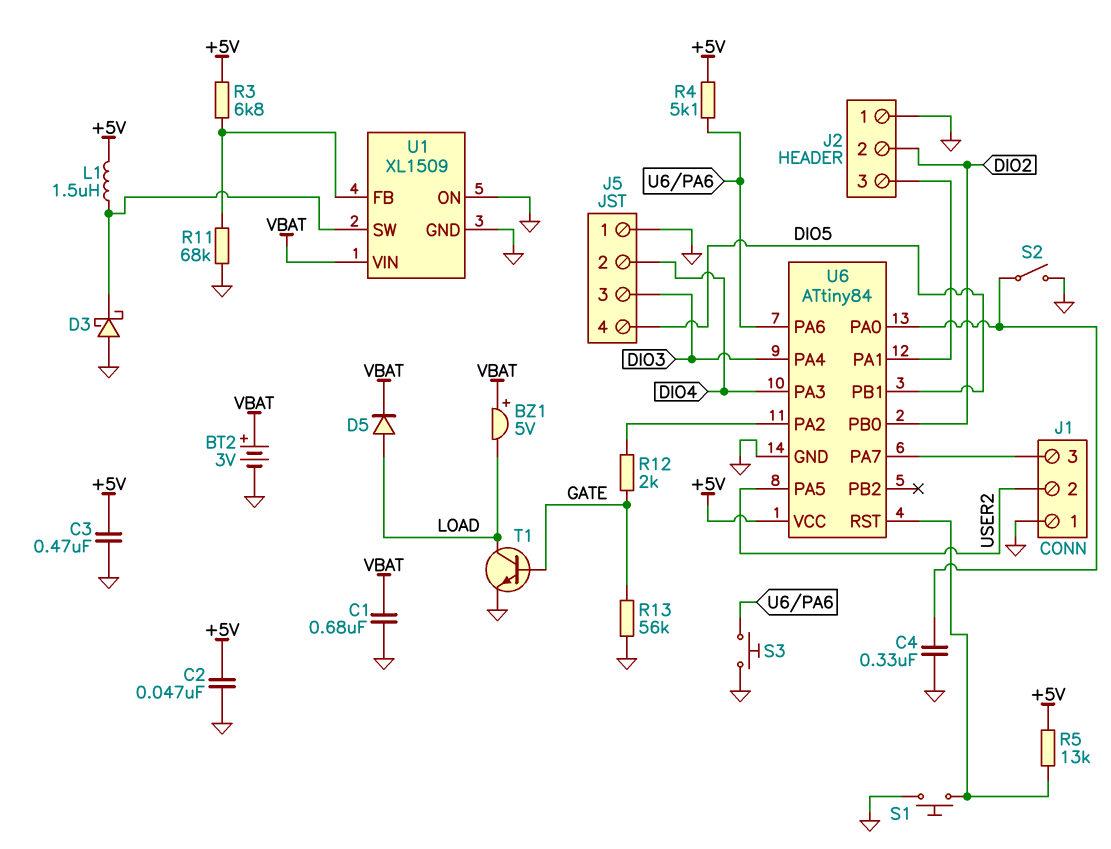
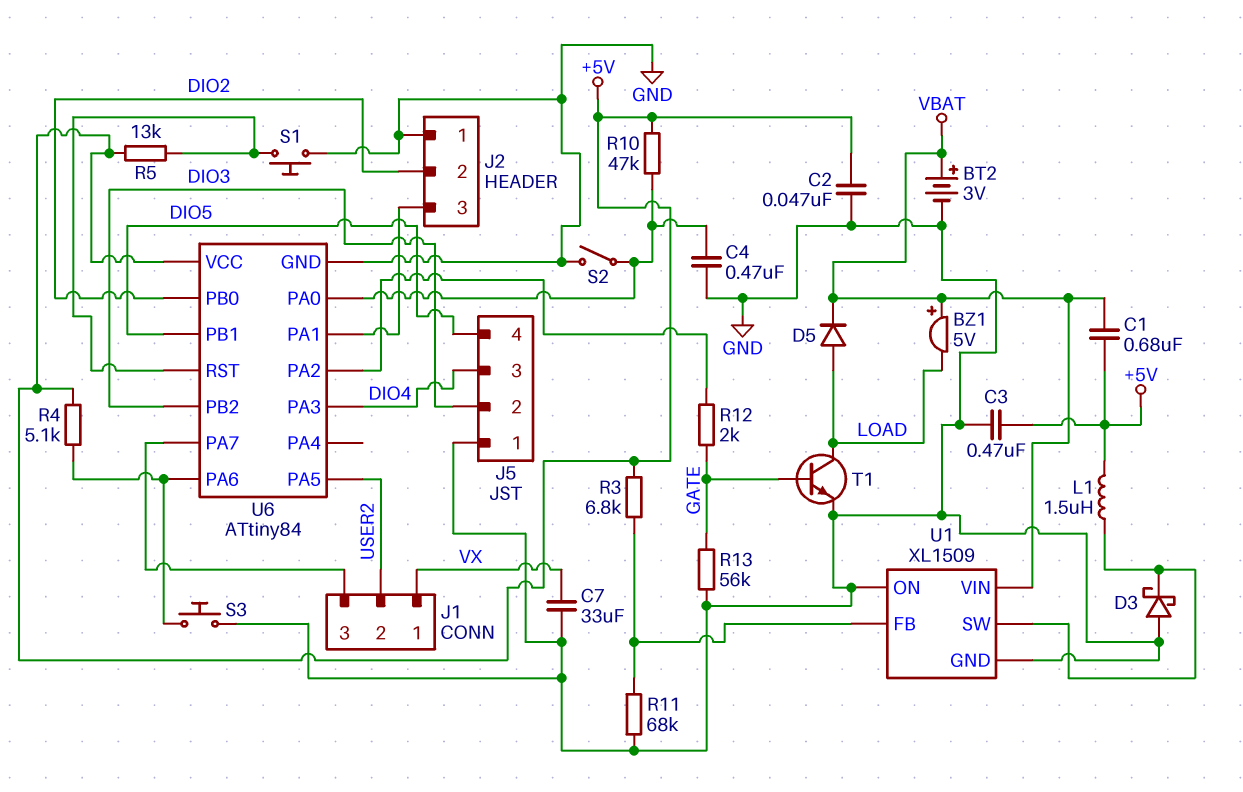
C1: 680nF (GND, VBAT) -> 680nF (+5V, VBAT)
C4: 330nF (GND, U6/PA0) -> 470nF (GND, U6/PA0)
C7: none -> 33uF (GND, VX)
J1 pin 1: GND -> VX
J5 pin 2: DIO4 -> DIO3
J5 pin 3: DIO3 -> DIO4
R10: none -> 47k (+5V, U6/PA0)
U6 pin PA4: DIO3 -> none
U6 pin PB2: none -> DIO3

